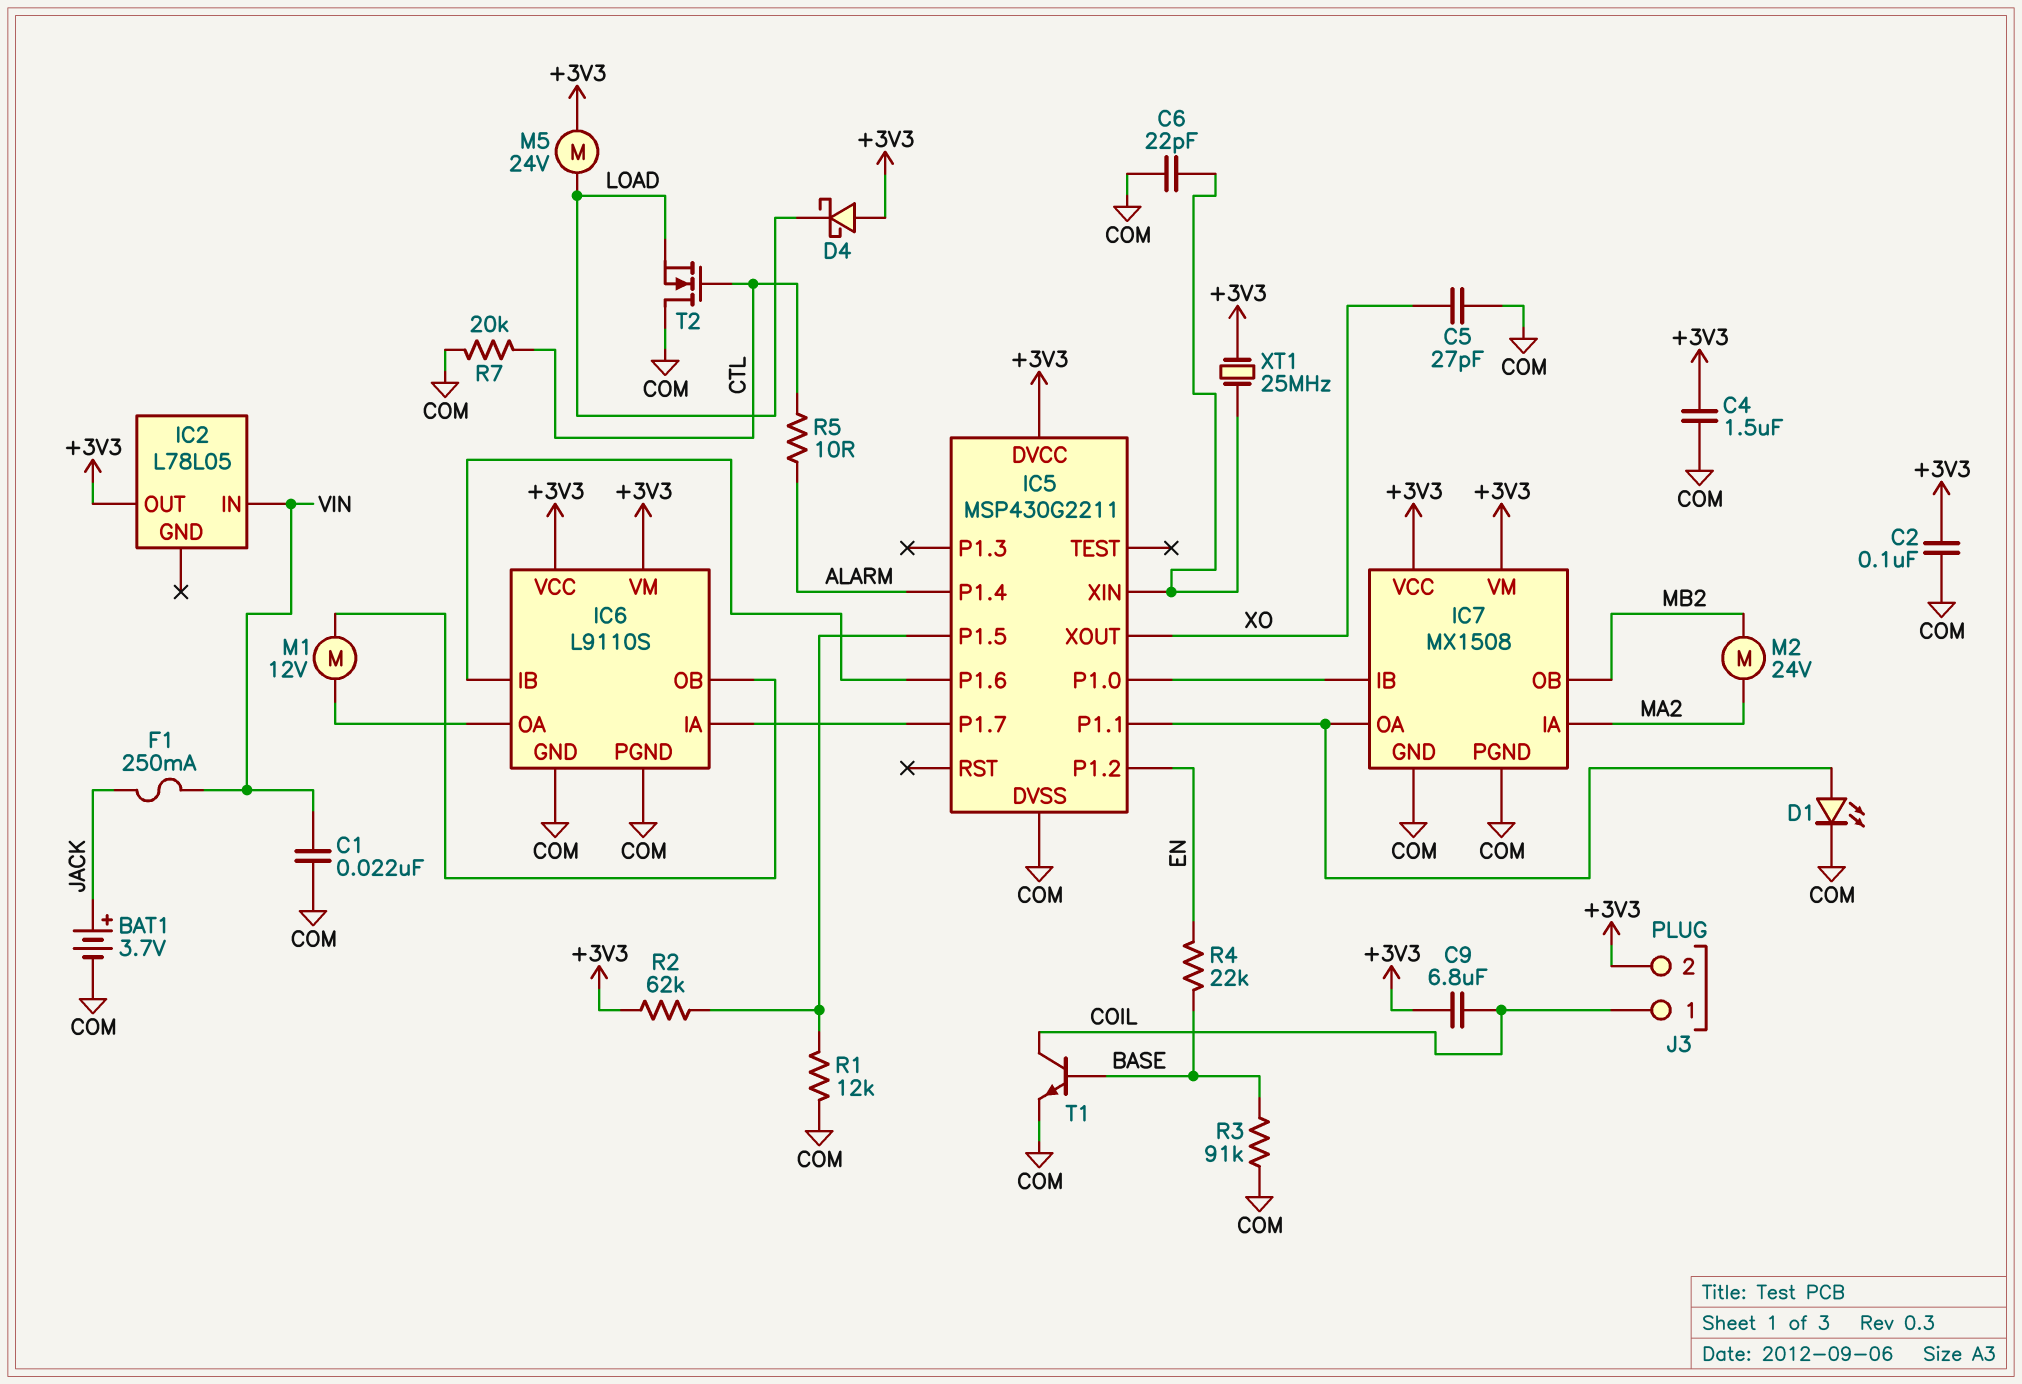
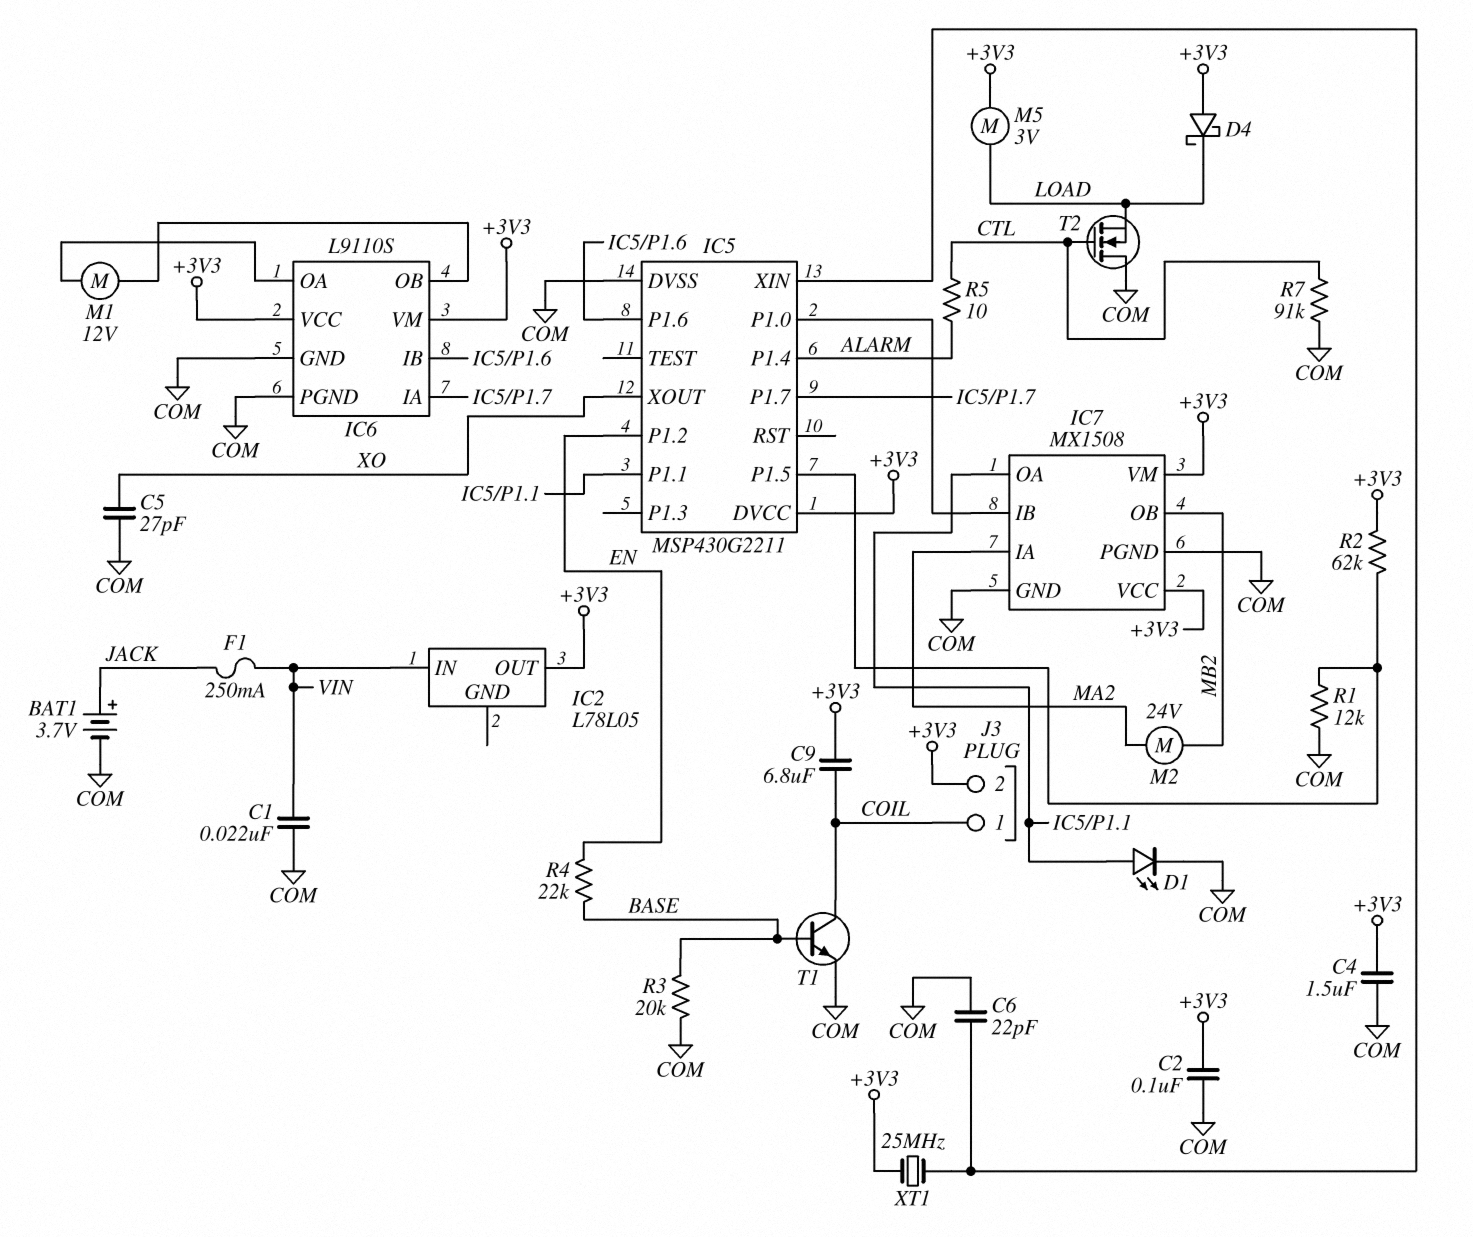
M5: motor 24V (+3V3, LOAD) -> motor 3V (+3V3, LOAD)
R3: 91k (BASE, COM) -> 20k (BASE, COM)
R7: 20k (COM, CTL) -> 91k (COM, CTL)

